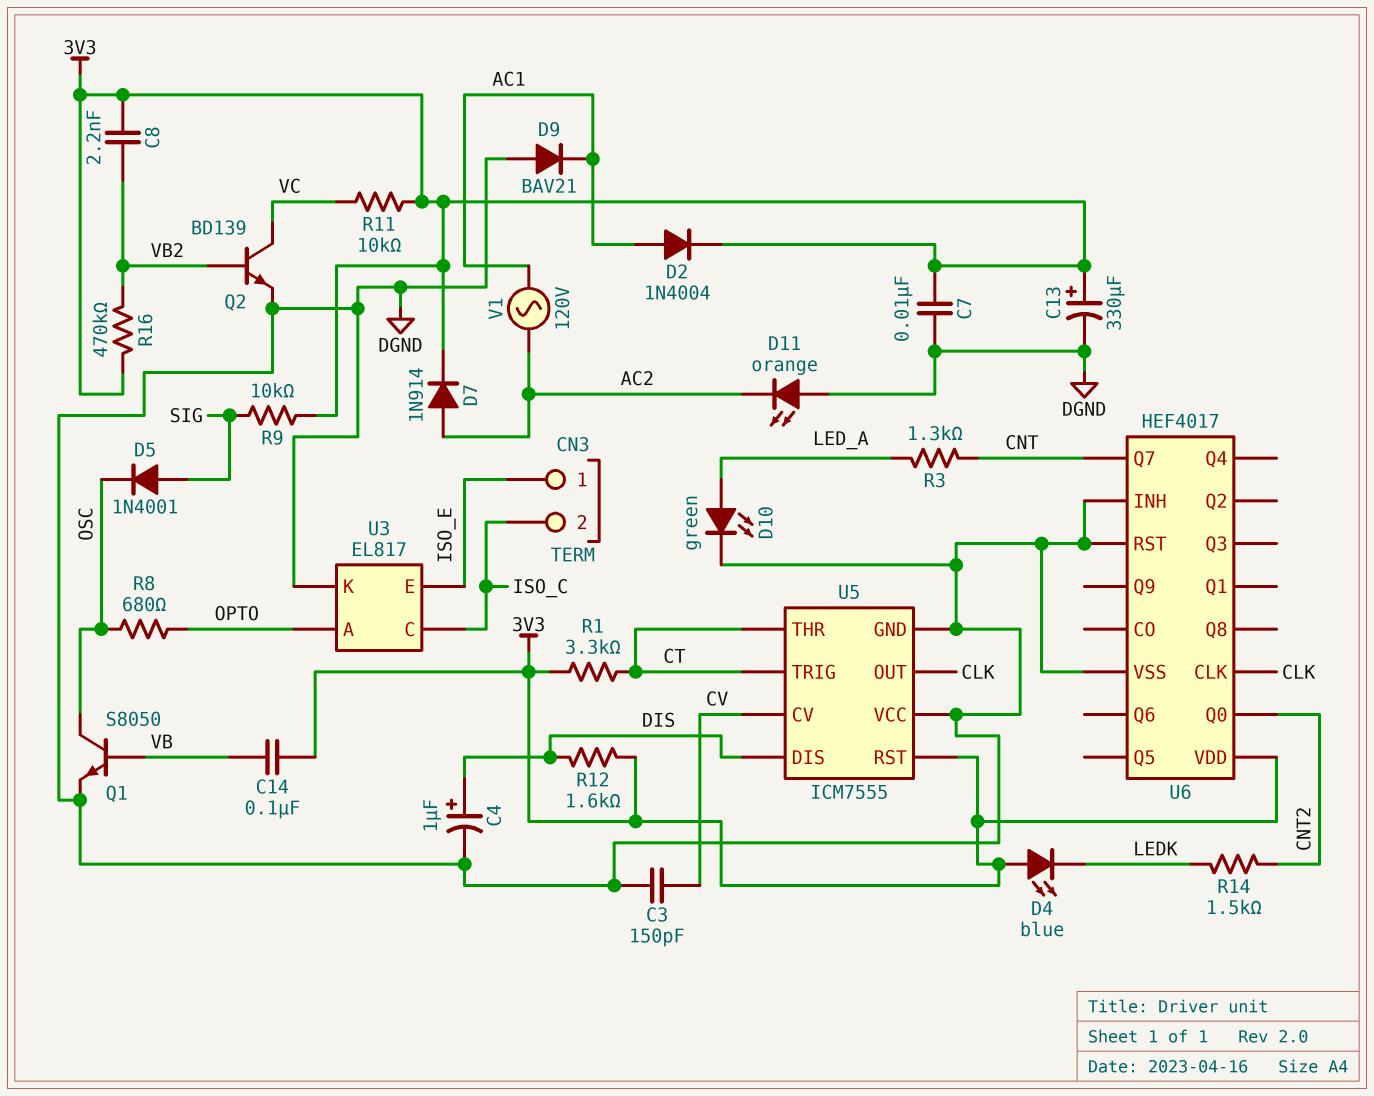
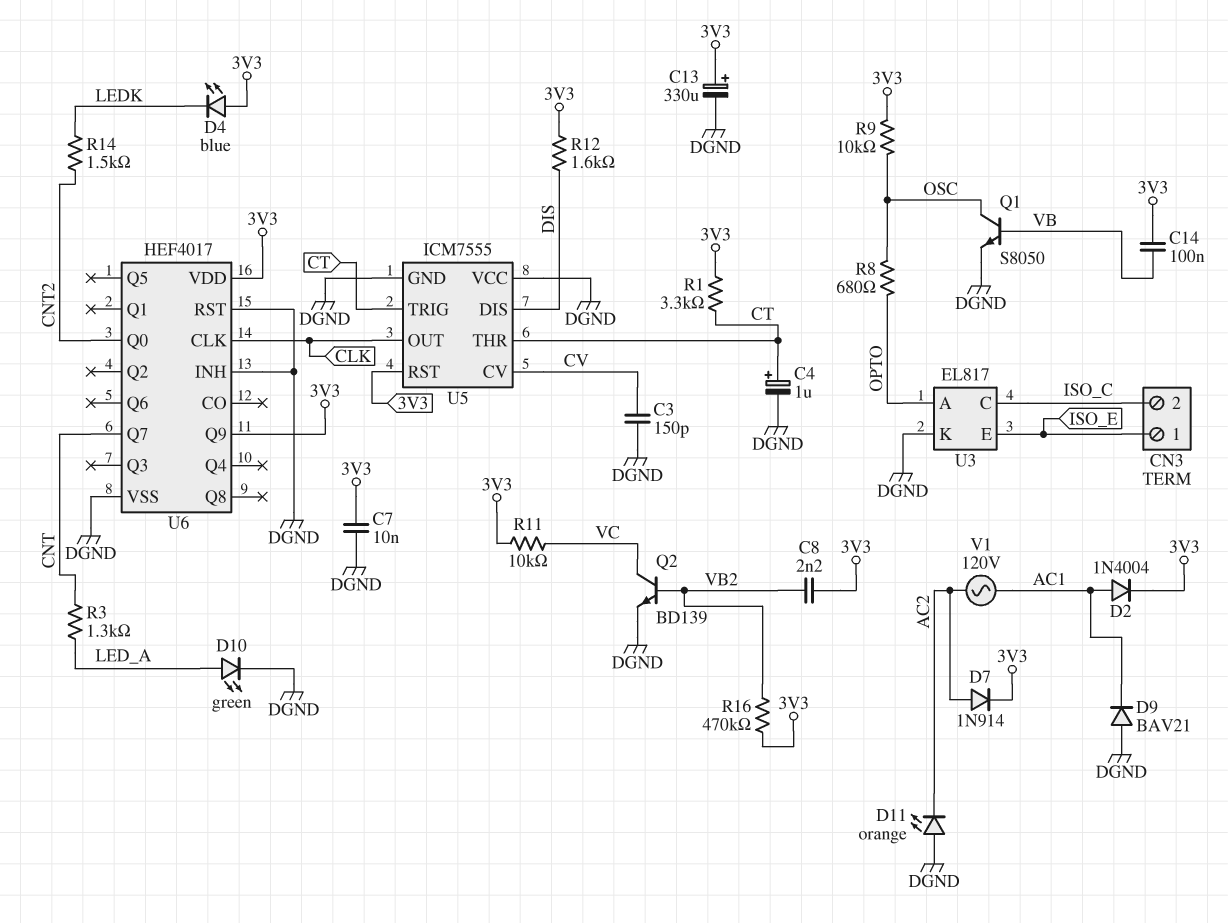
C4: 1uF (plus DIS, minus DGND) -> 1uF (plus CT, minus DGND)
D5: diode 1N4001 (A SIG, K OSC) -> none
R9: 10k (3V3, SIG) -> 10k (3V3, OSC)
U6 pin Q9: none -> 3V3

